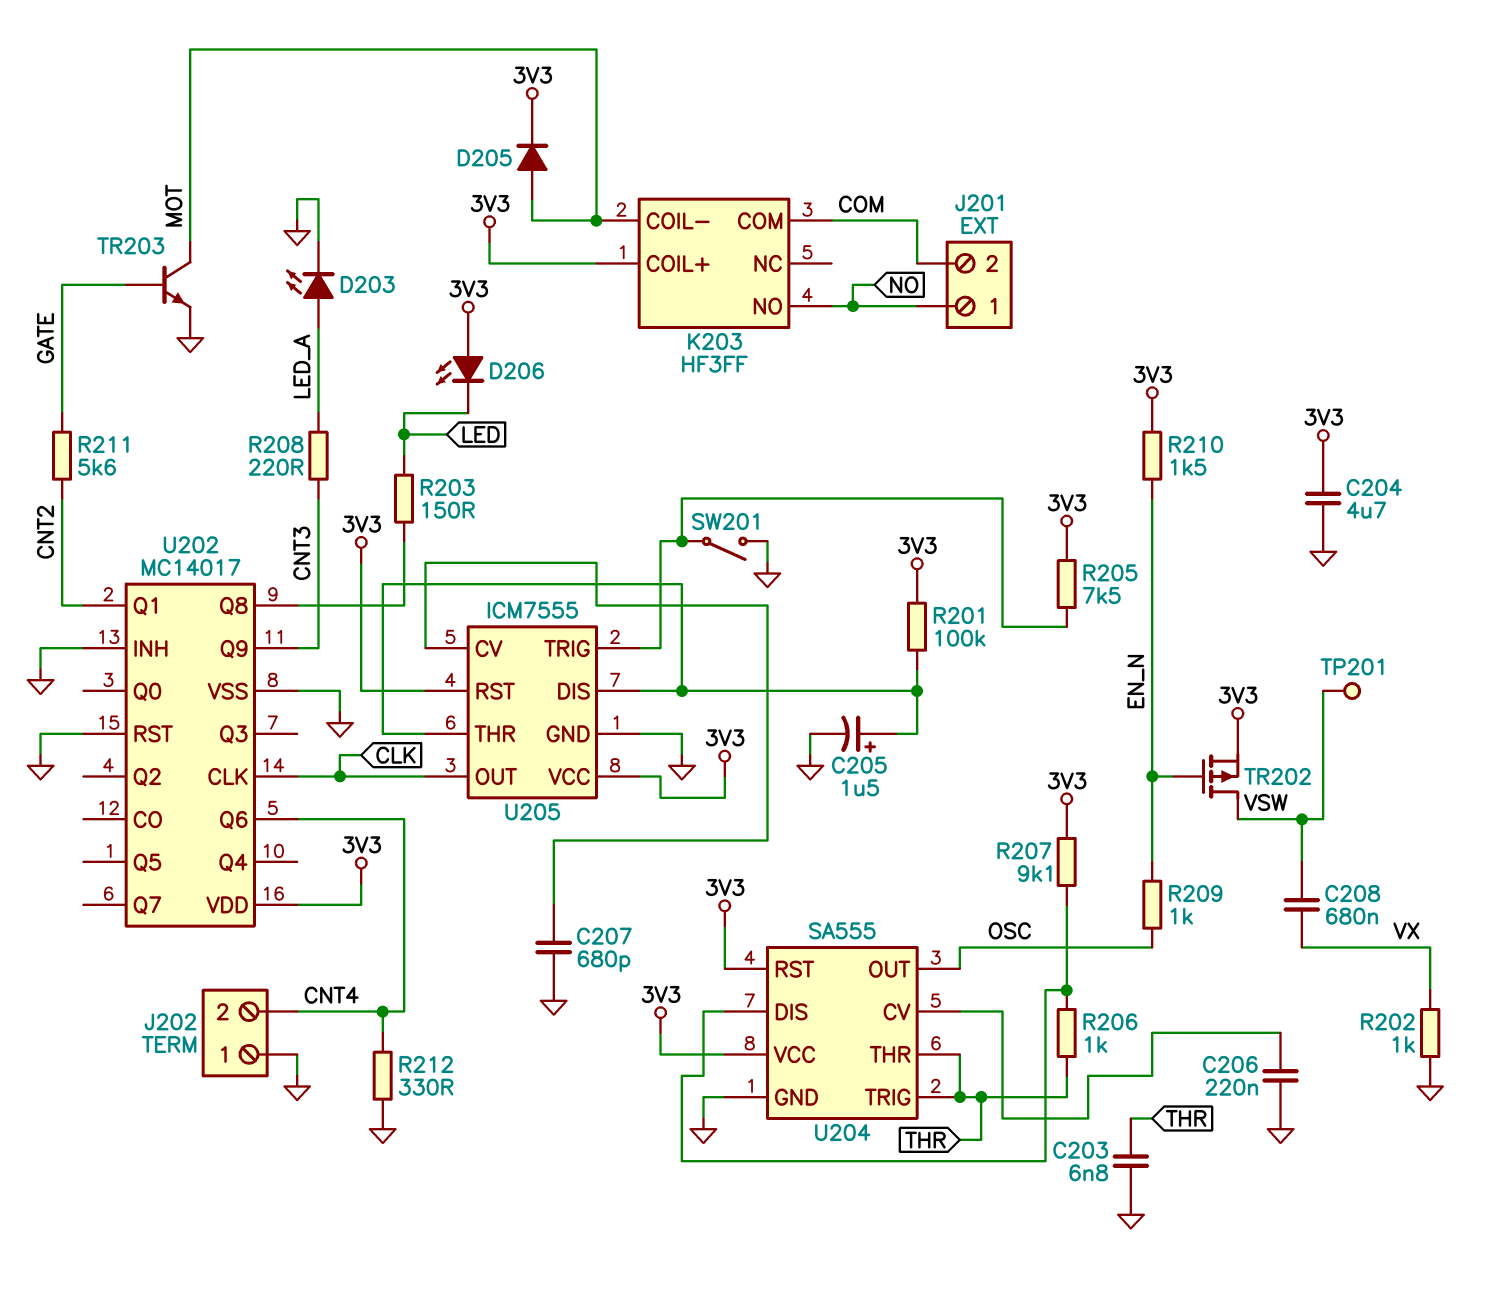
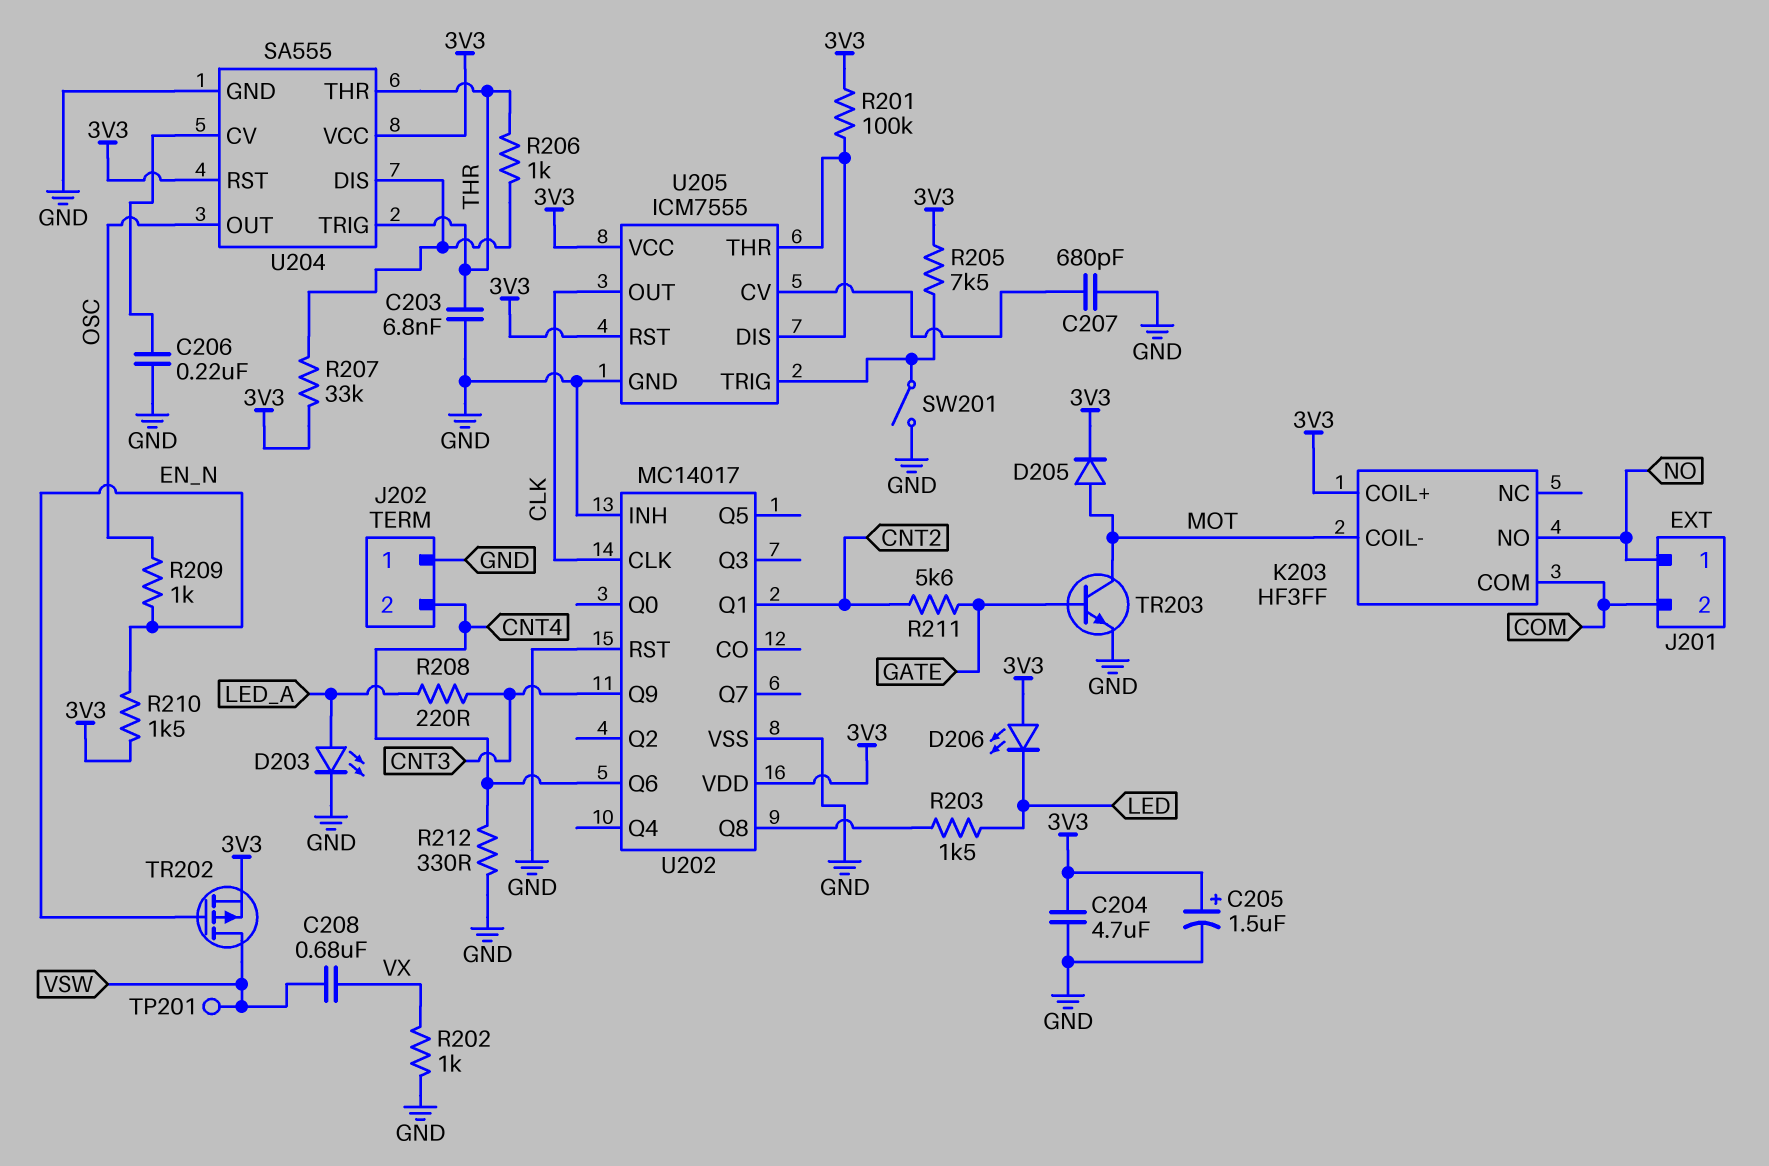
C205: 1.5uF (plus U205/DIS, minus GND) -> 1.5uF (plus 3V3, minus GND)
R203: 150 (LED, U202/Q8) -> 1.5k (LED, U202/Q8)
R207: 9.1k (3V3, U204/DIS) -> 33k (3V3, U204/DIS)

